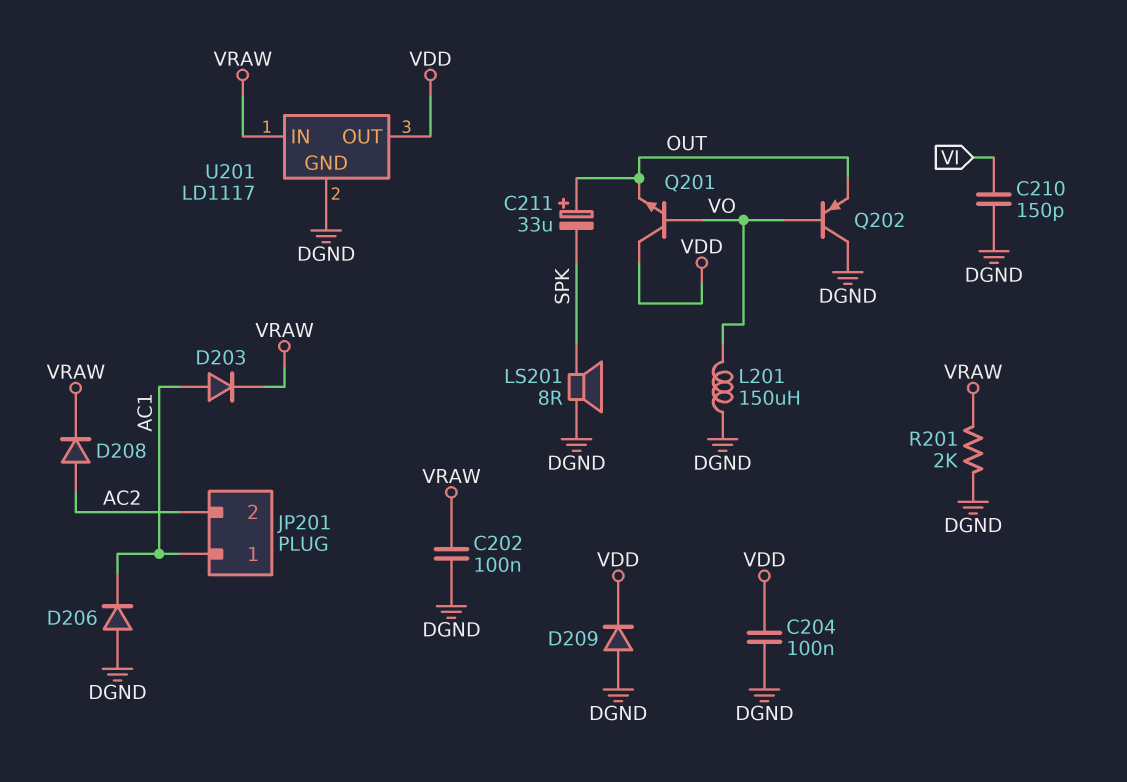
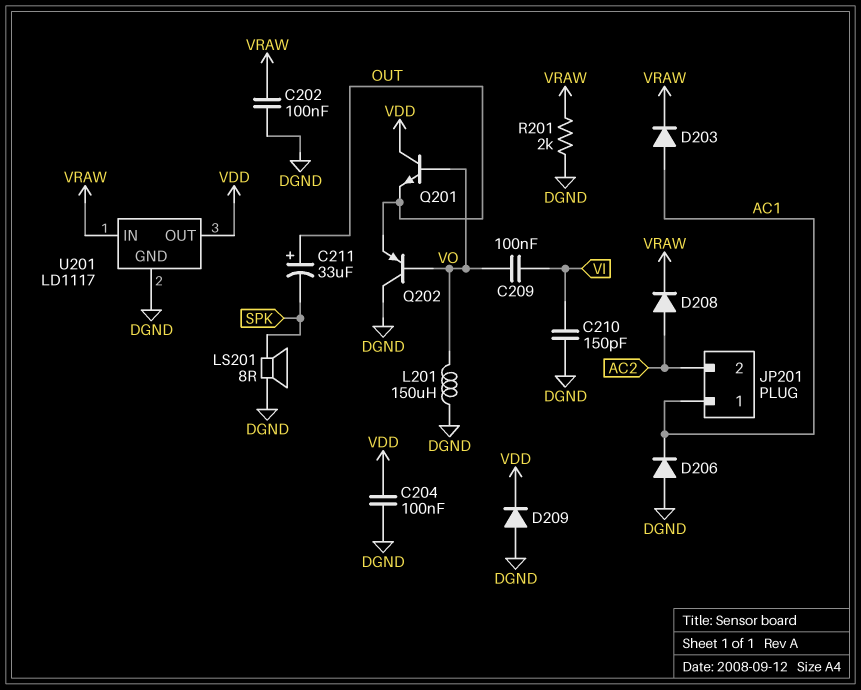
C209: none -> 100nF (VI, VO)

